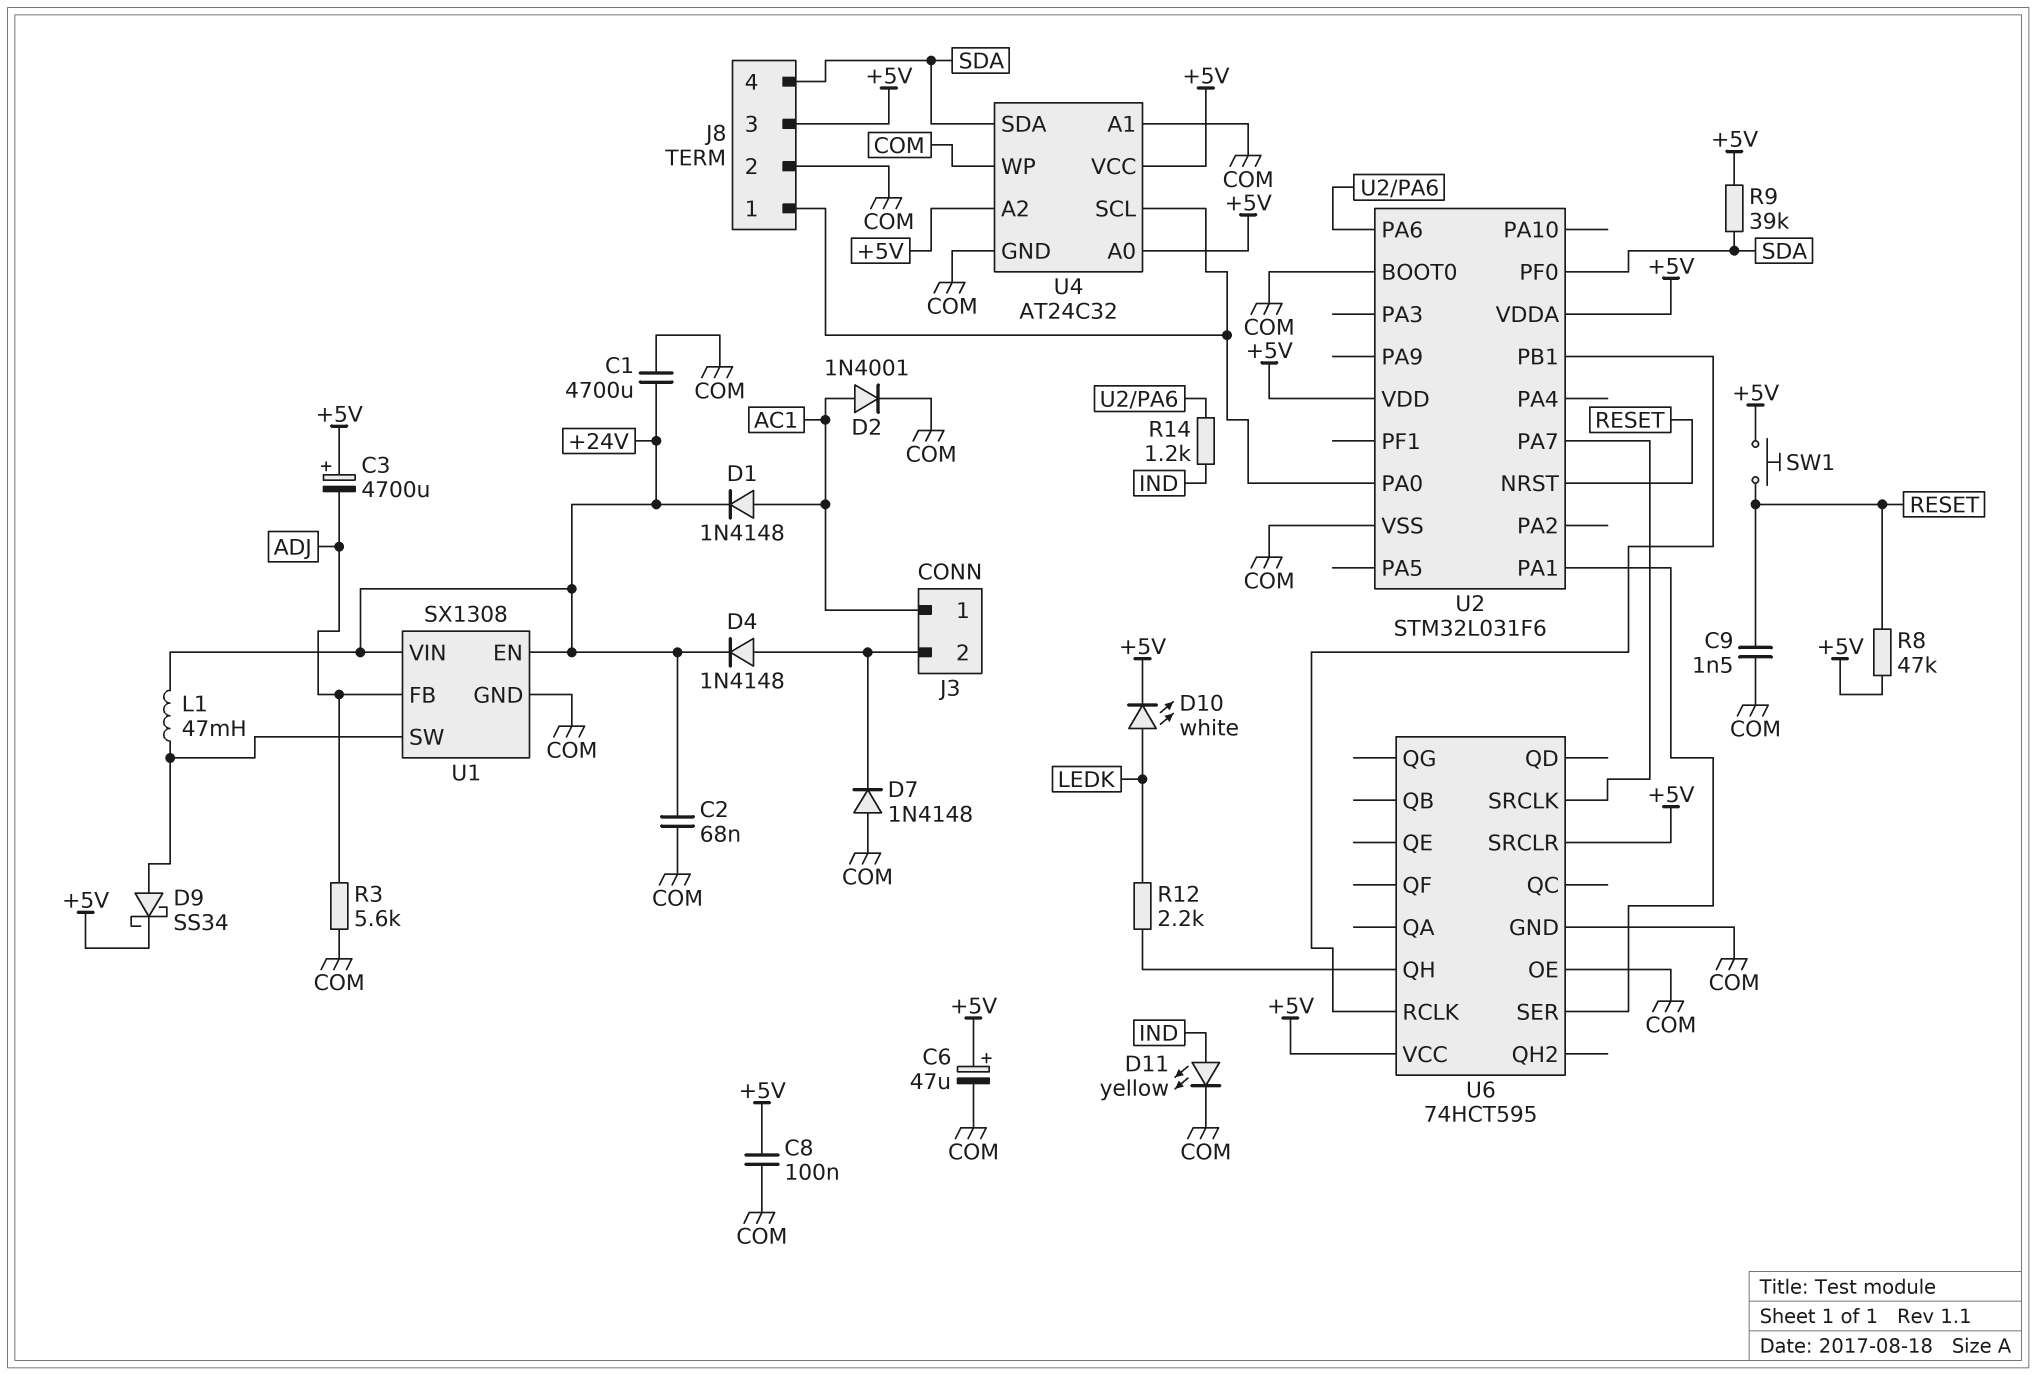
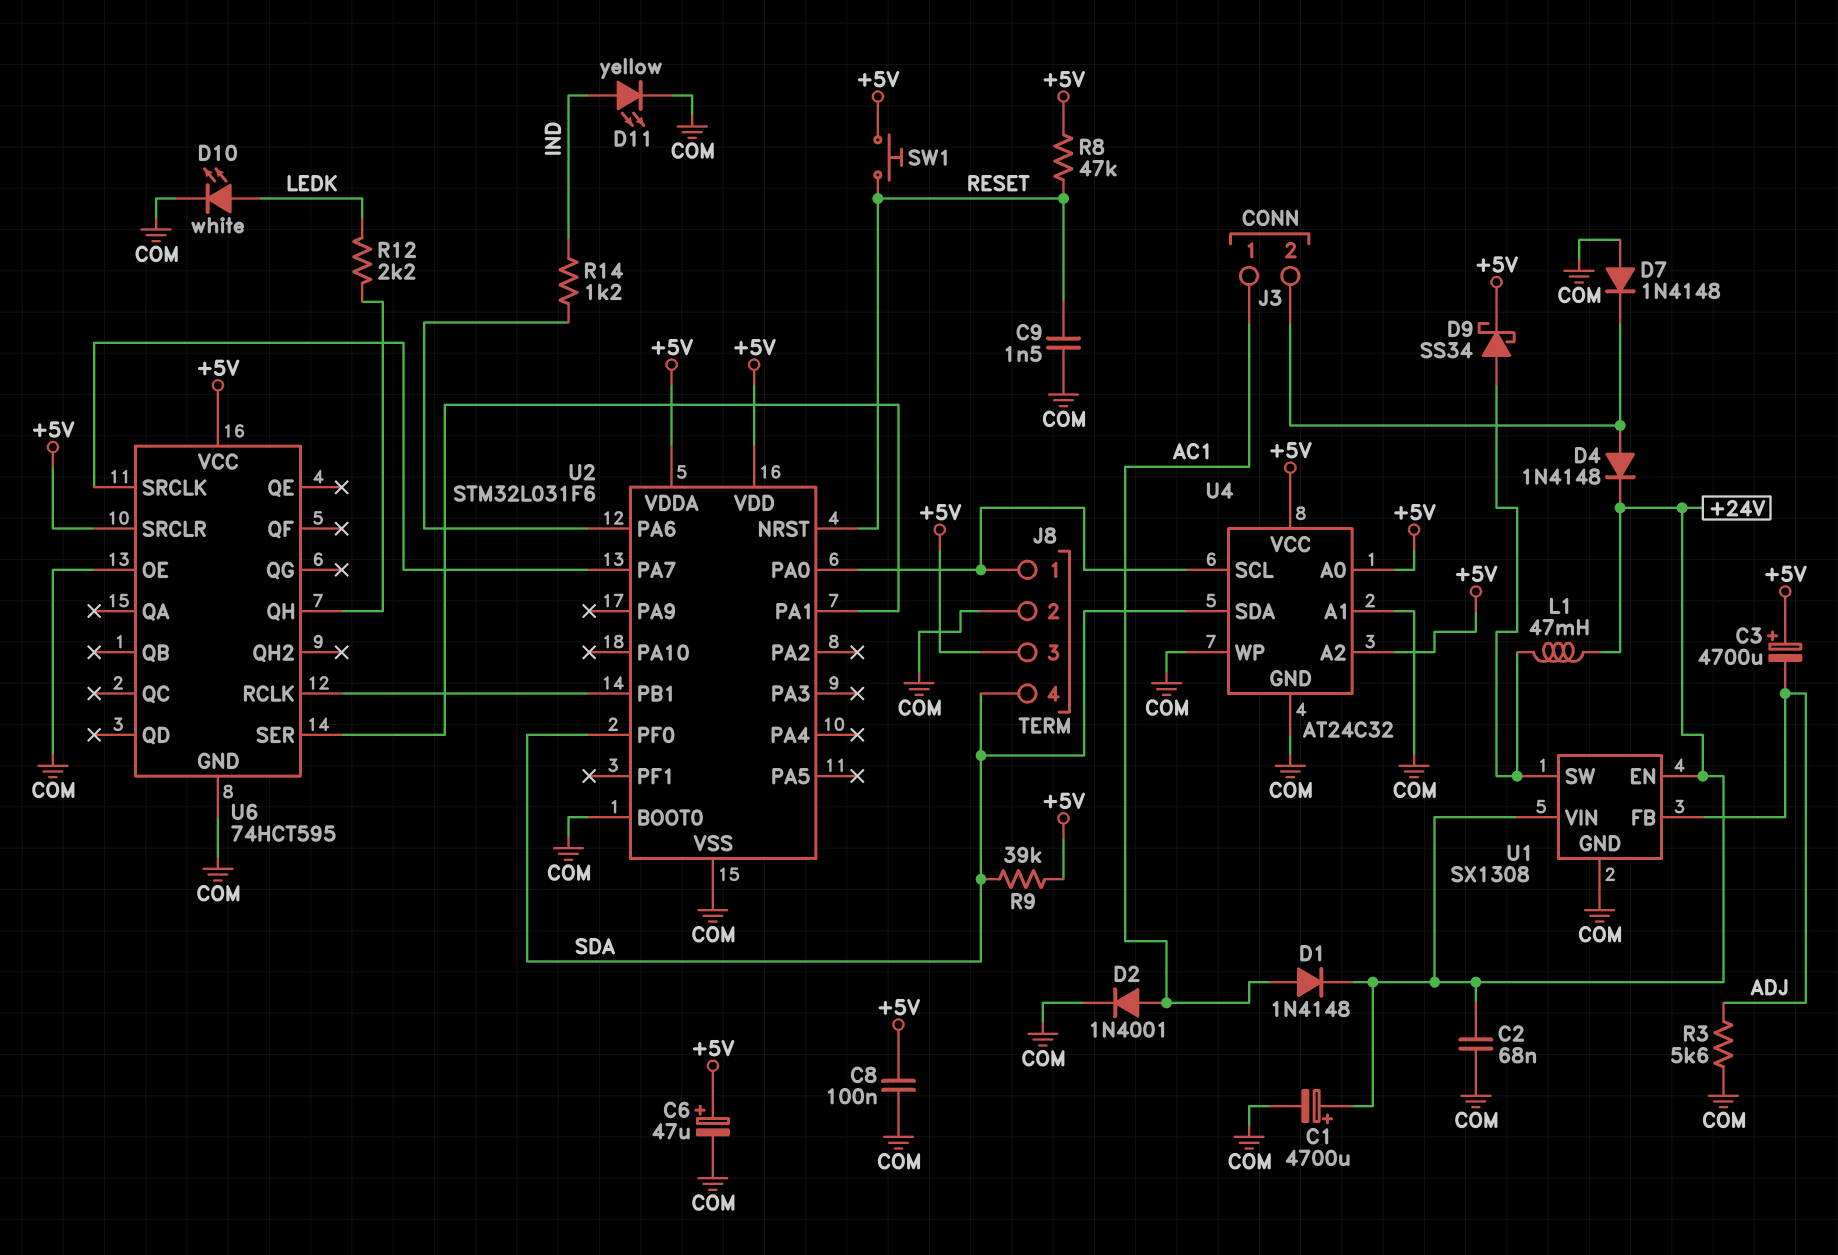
C1: 4700uF (+24V, COM) -> 4700uF (plus +24V, minus COM)
D10: LED white (A LEDK, K +5V) -> LED white (A LEDK, K COM)

